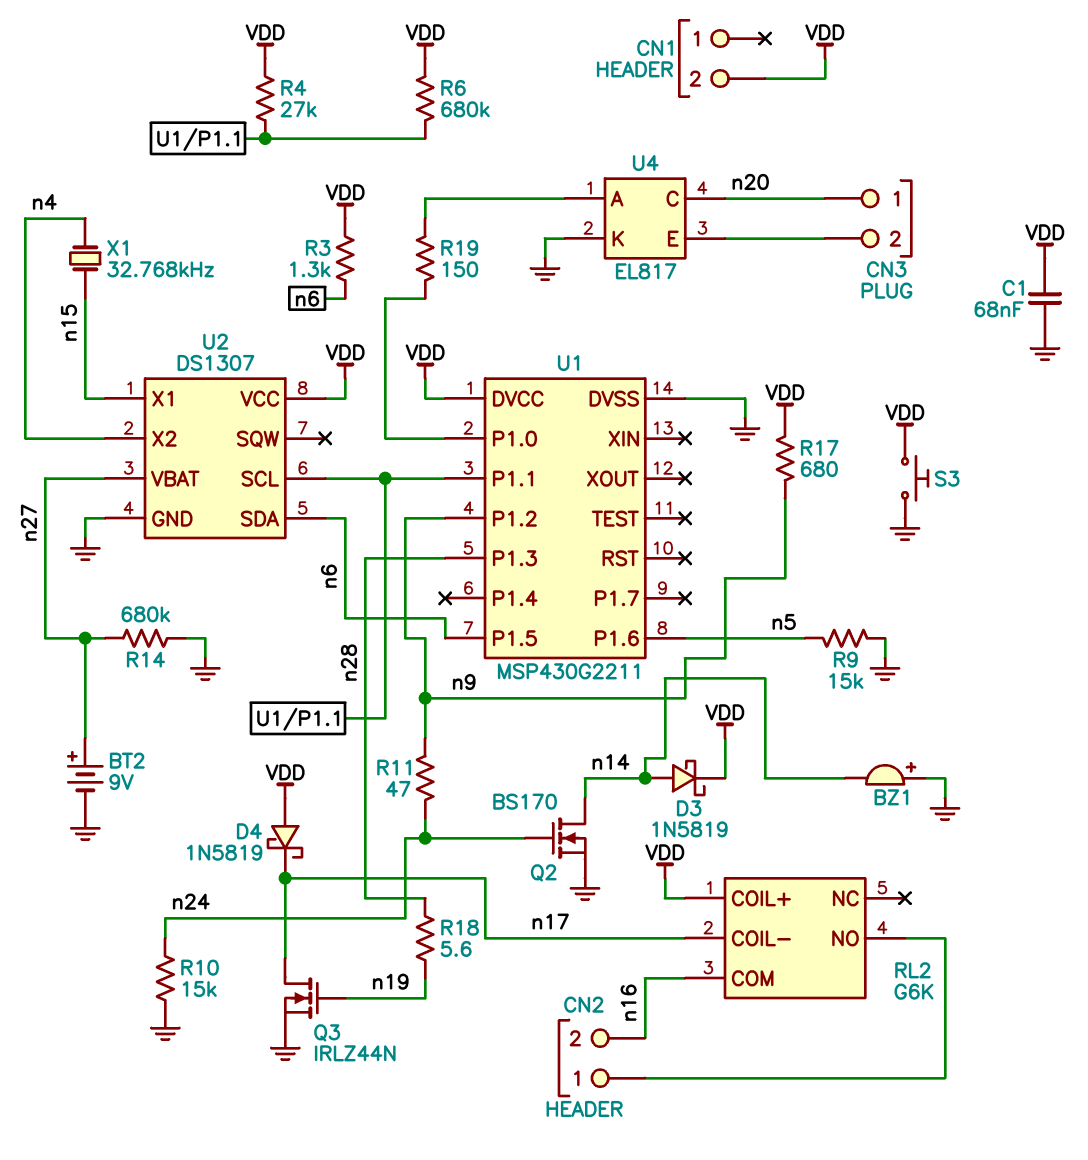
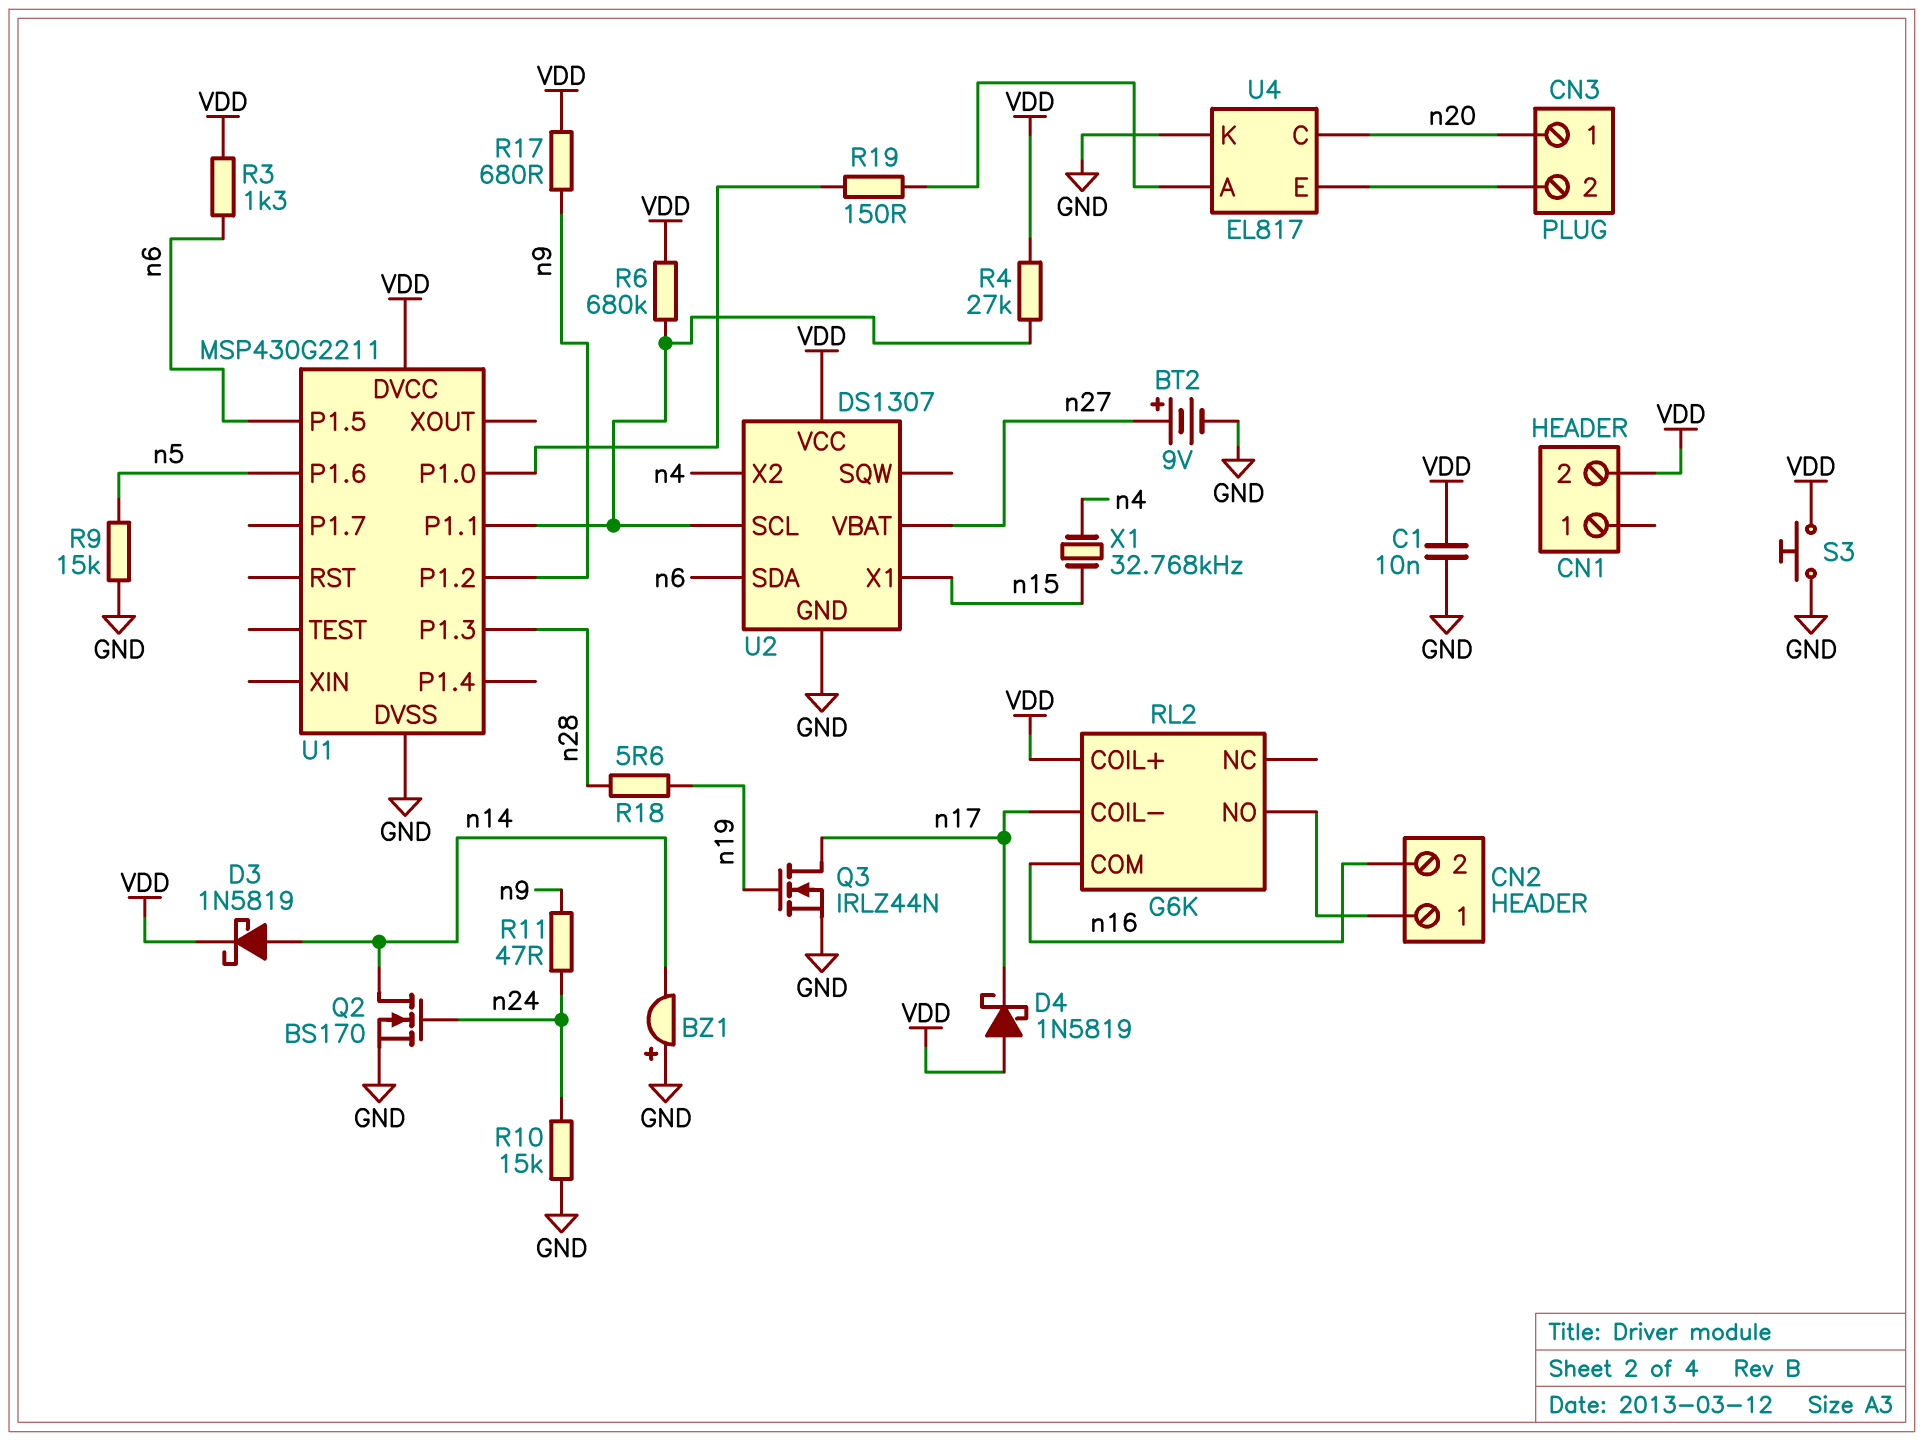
C1: 68nF (GND, VDD) -> 10nF (GND, VDD)
R14: 680k (GND, n27) -> none

